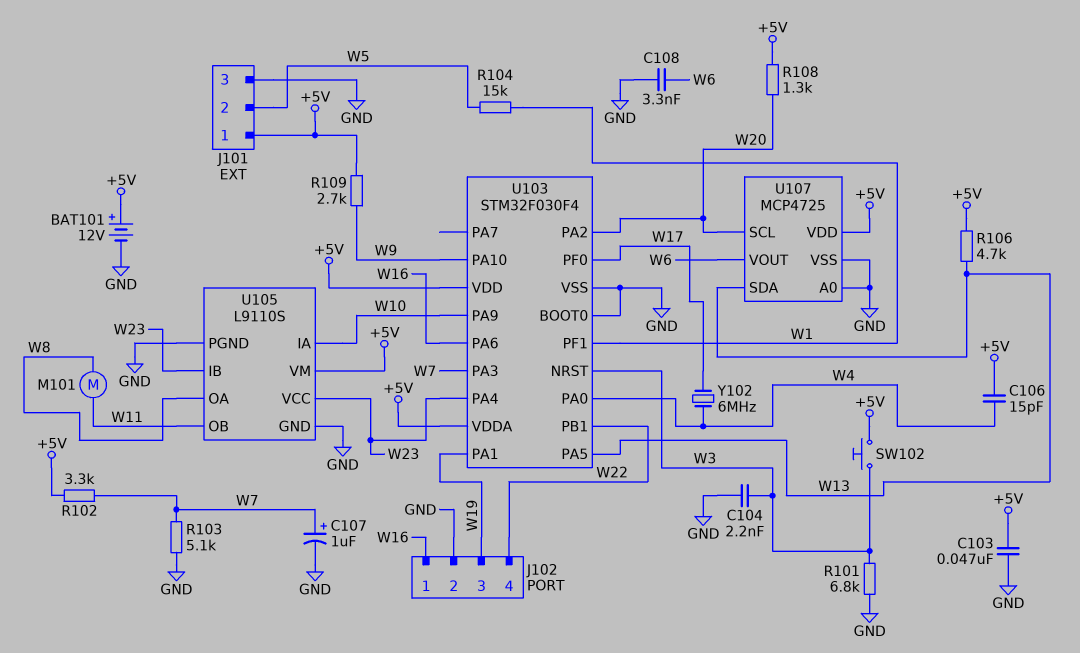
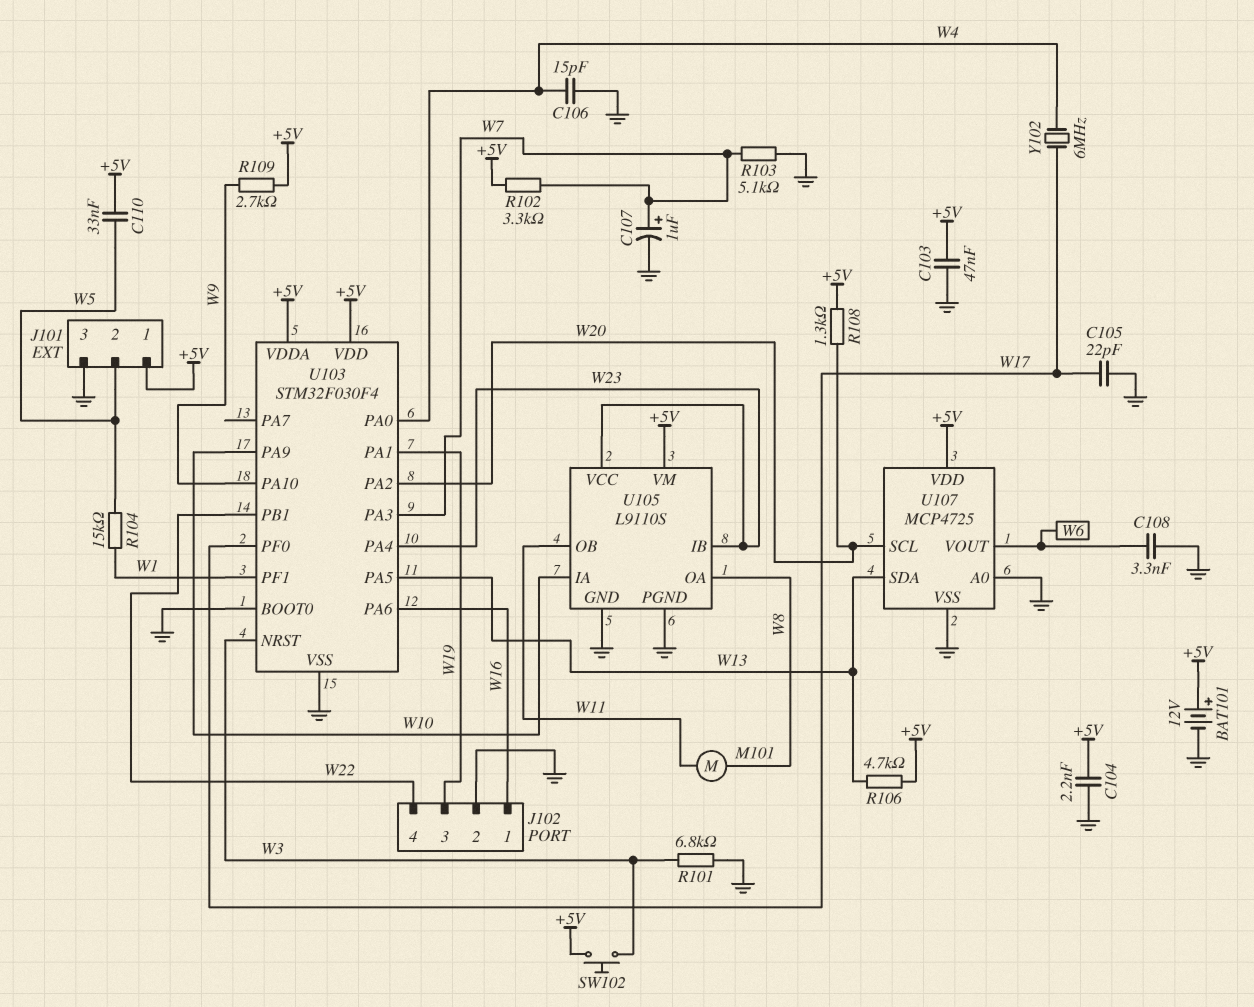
C104: 2.2nF (GND, W3) -> 2.2nF (+5V, GND)
C105: none -> 22pF (GND, W17)
C106: 15pF (+5V, W4) -> 15pF (GND, W4)
C110: none -> 33nF (+5V, W5)

